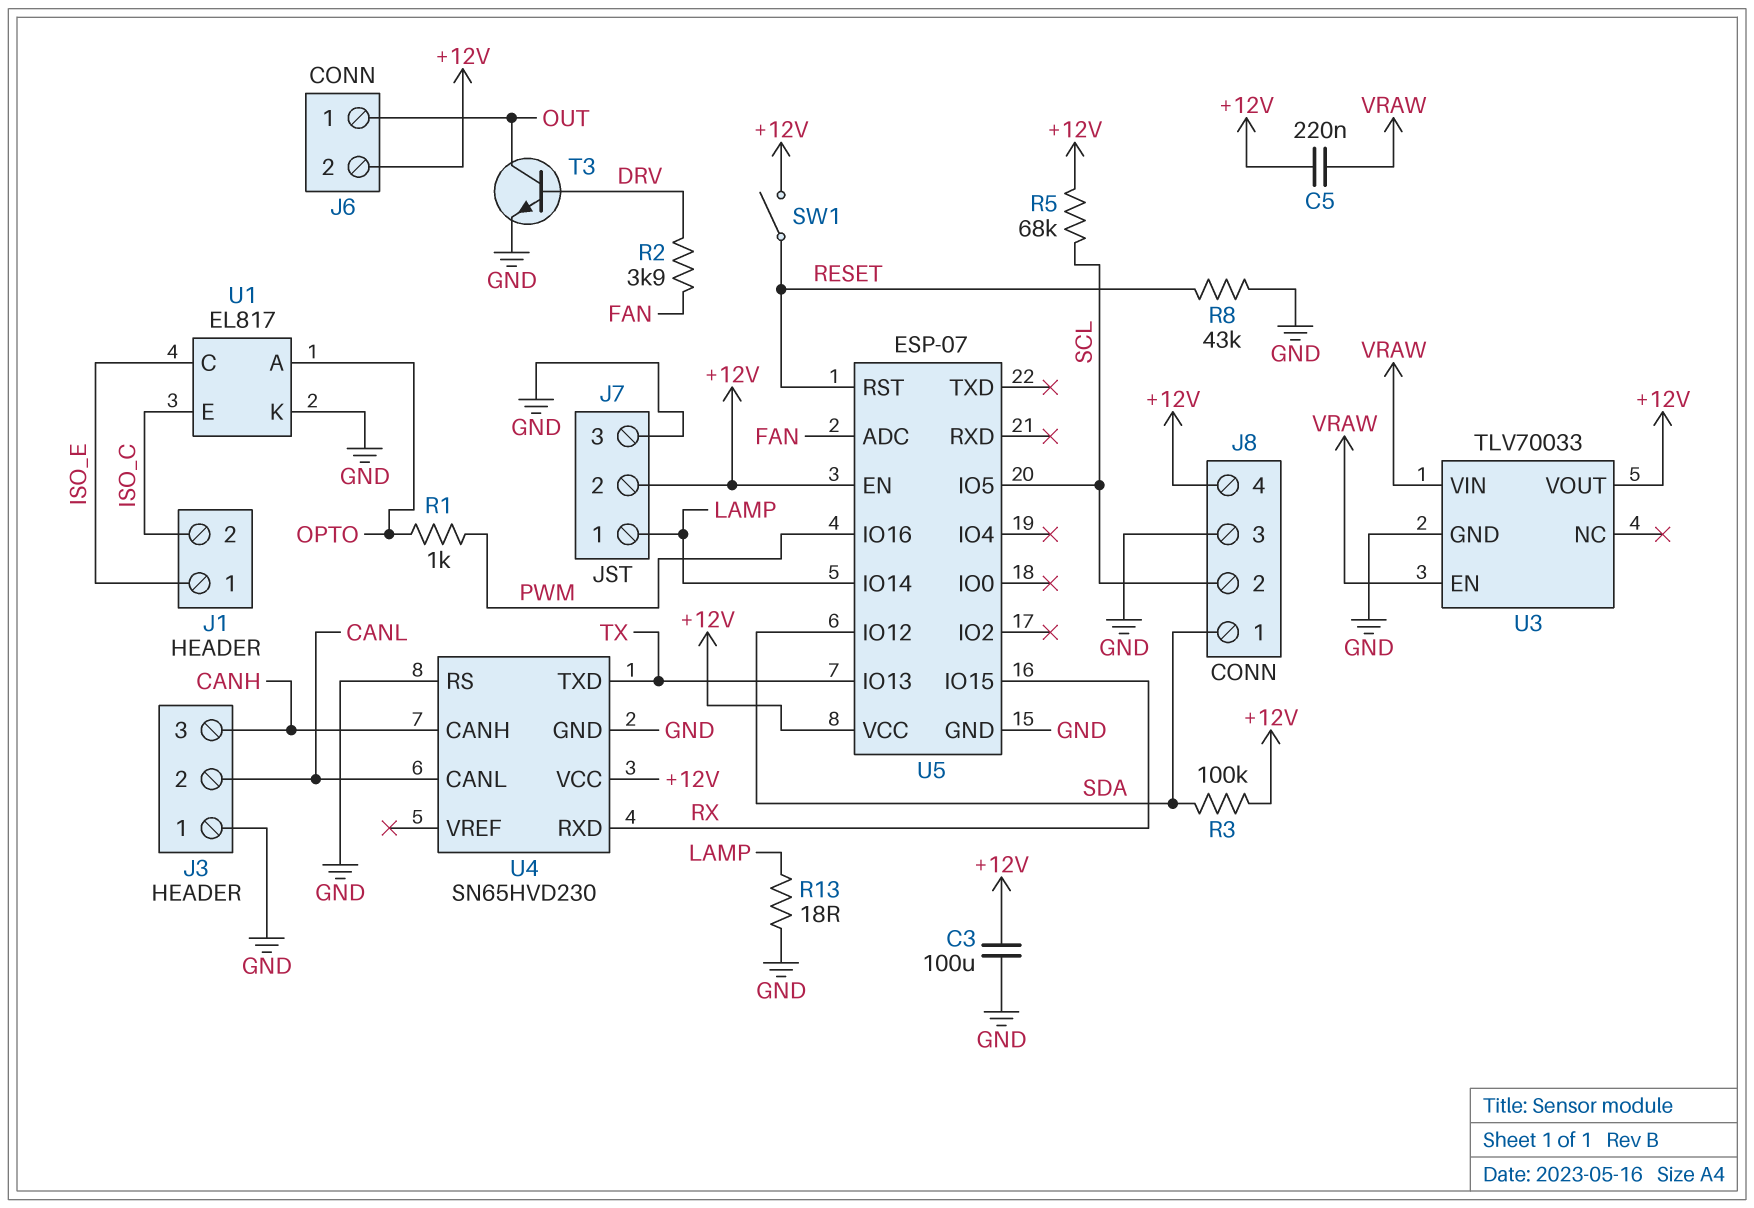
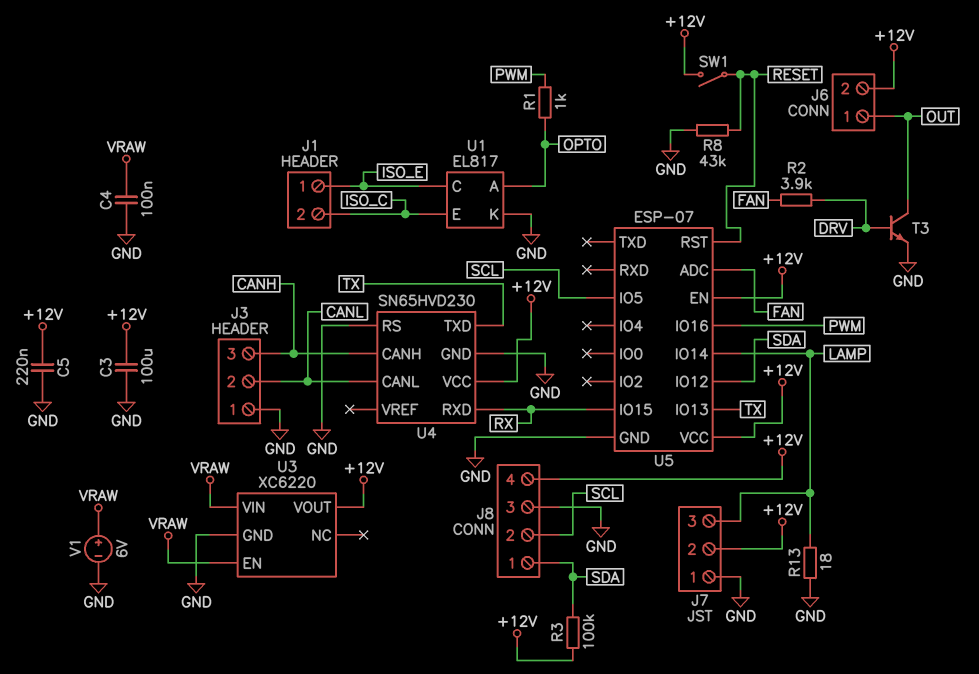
C4: none -> 100nF (GND, VRAW)
C5: 220nF (+12V, VRAW) -> 220nF (+12V, GND)
J7 pin 1: LAMP -> GND
J7 pin 3: GND -> LAMP
R5: 68k (+12V, SCL) -> none
U3: TLV70033 -> XC6220
V1: none -> 6V (plus VRAW, minus GND)

